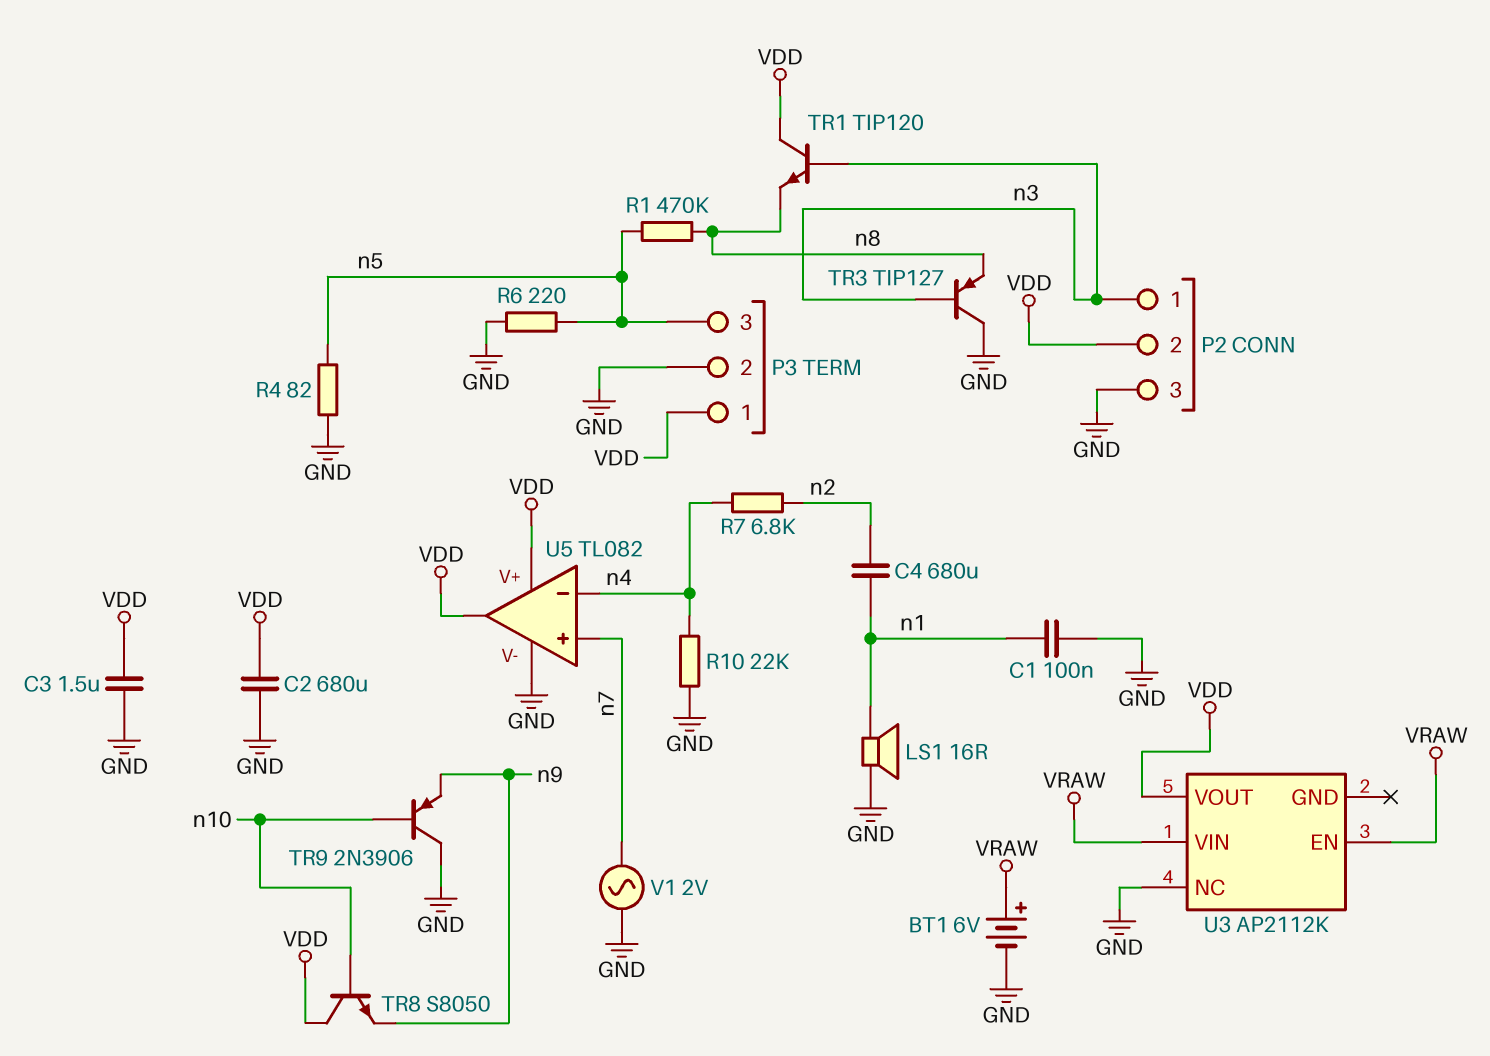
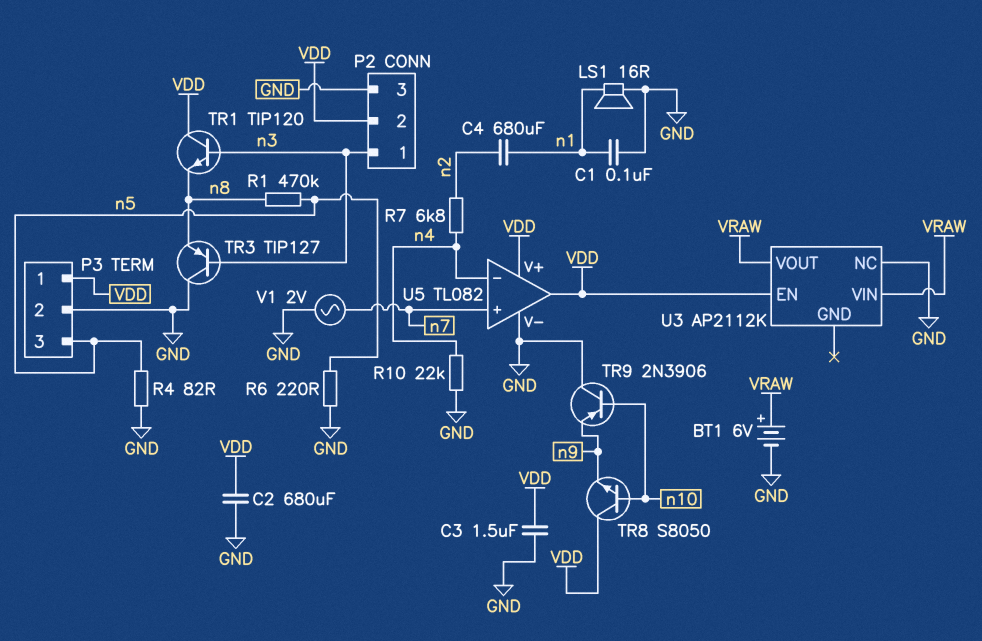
U3 pin EN: VRAW -> VDD
U3 pin VOUT: VDD -> VRAW

